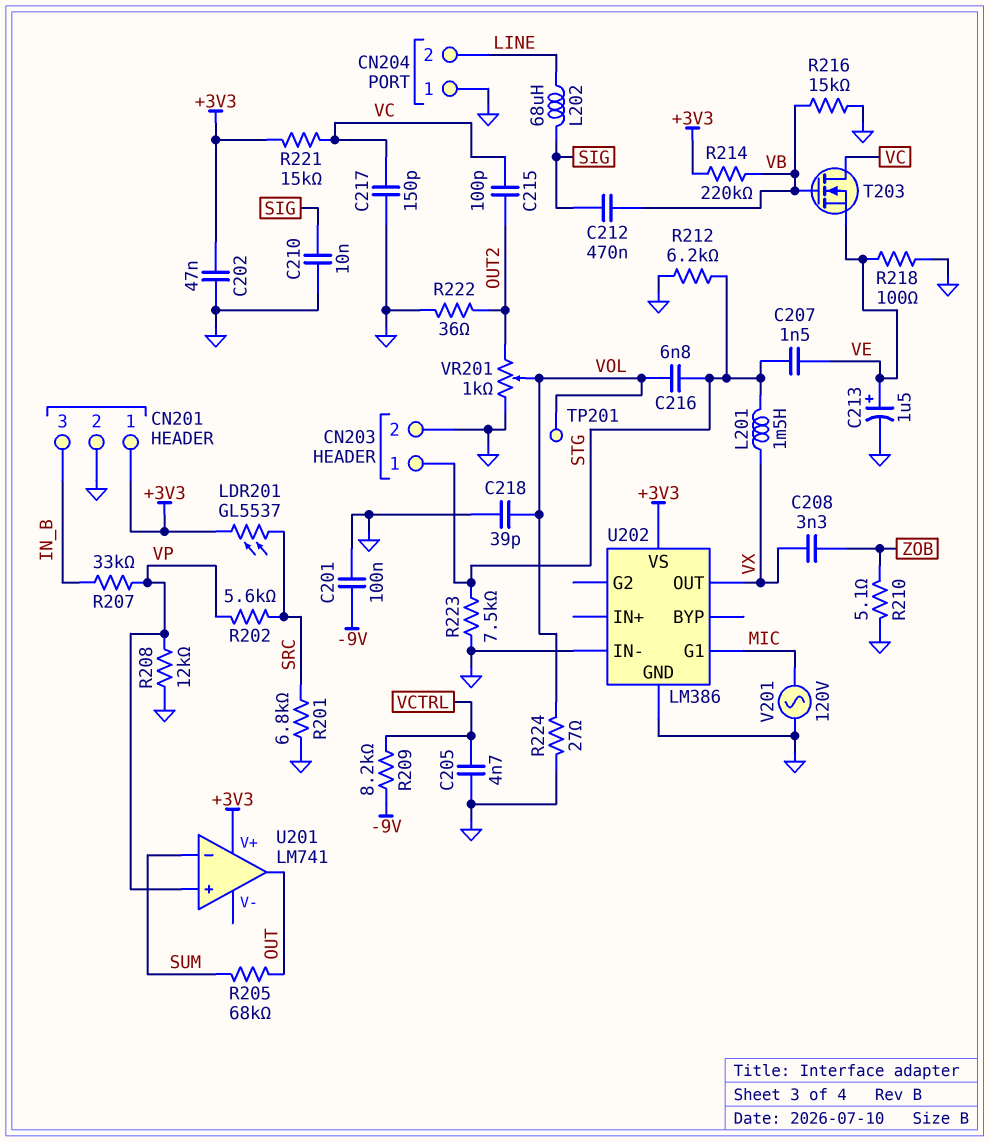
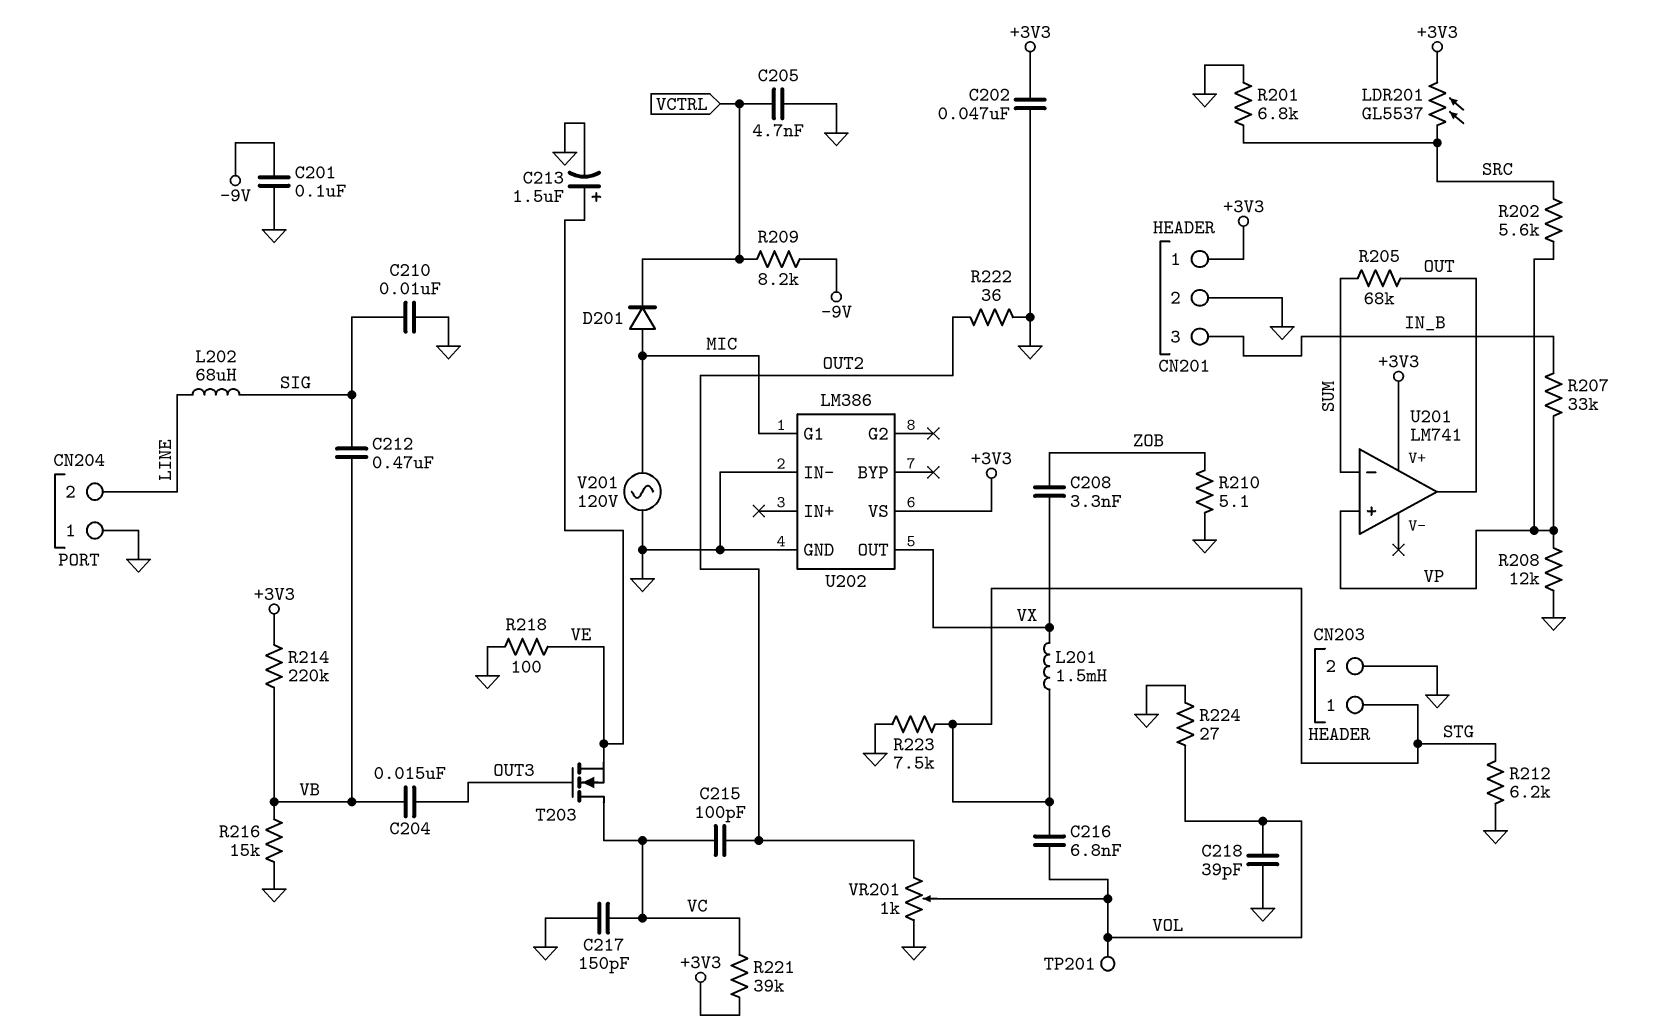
C204: none -> 15nF (OUT3, VB)
C207: 1.5nF (STG, VE) -> none
D201: none -> diode (A MIC, K VCTRL)
R221: 15k (+3V3, VC) -> 39k (+3V3, VC)
T203: NMOS (G VB, D VC, S VE) -> NMOS (G OUT3, D VC, S VE)

